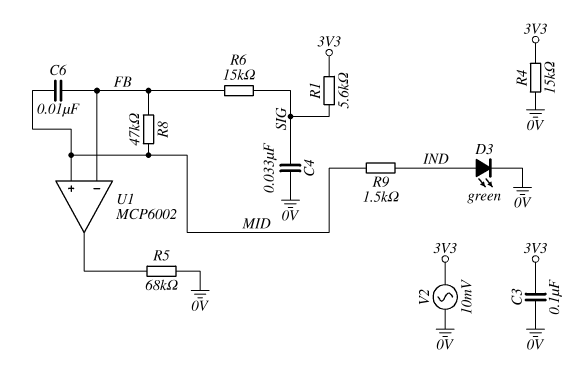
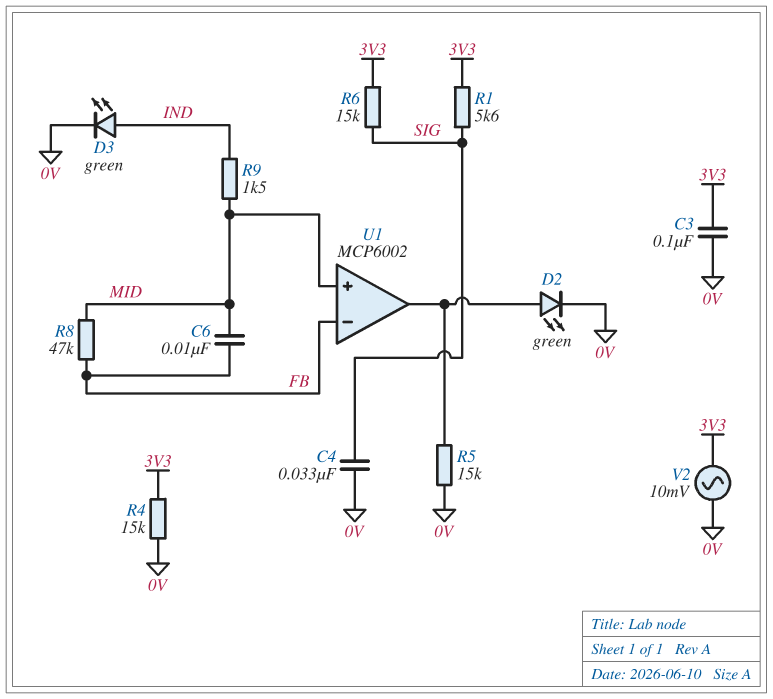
D2: none -> LED green (A U1/out, K 0V)
R5: 68k (0V, U1/out) -> 15k (0V, U1/out)
R6: 15k (FB, SIG) -> 15k (3V3, SIG)

